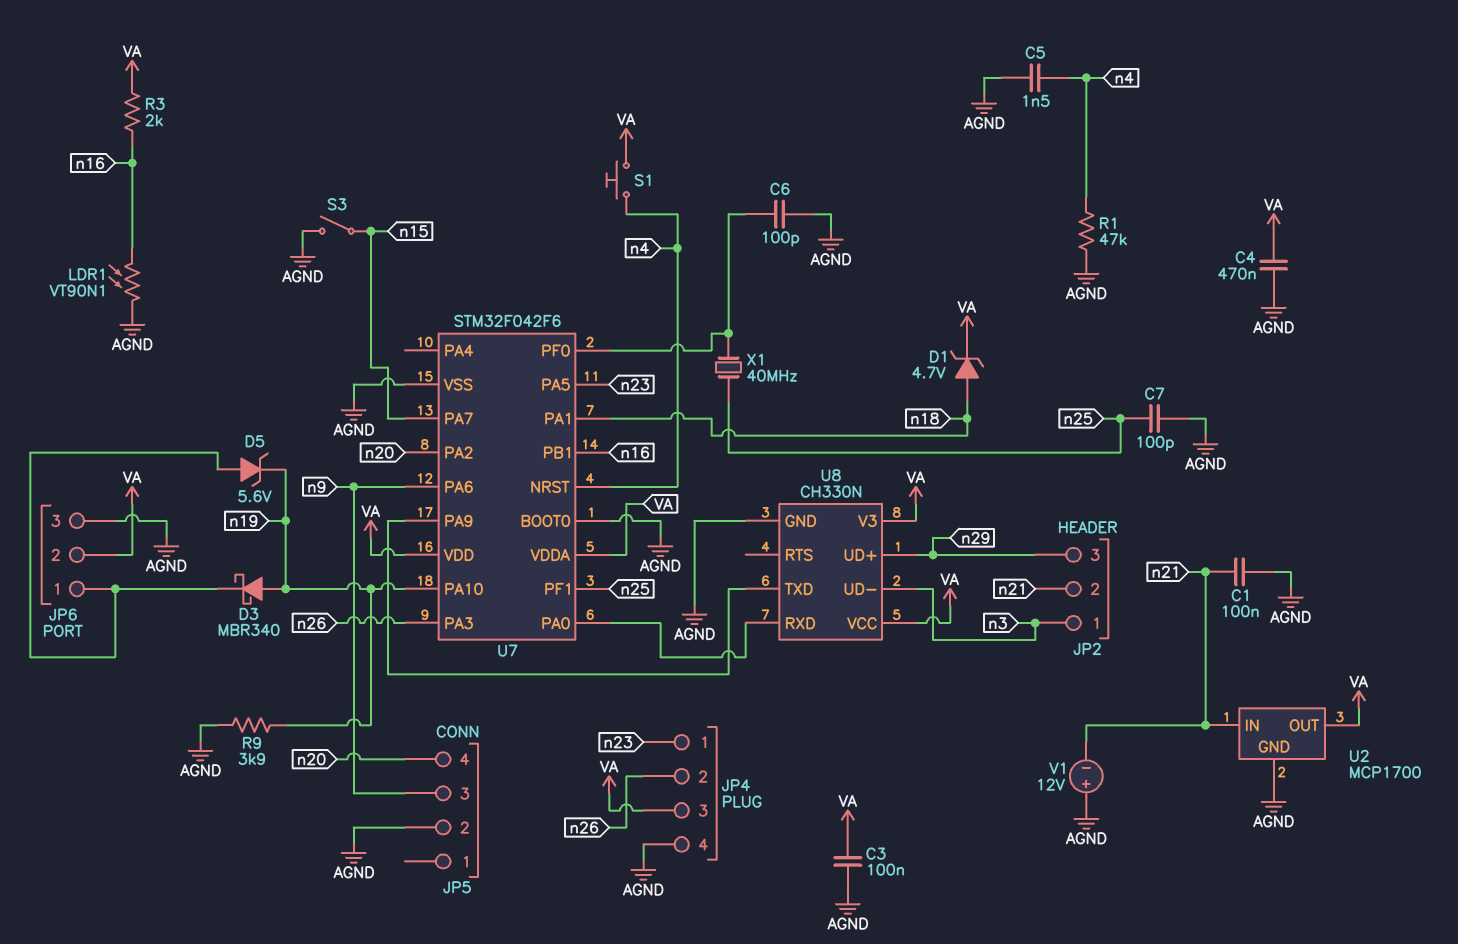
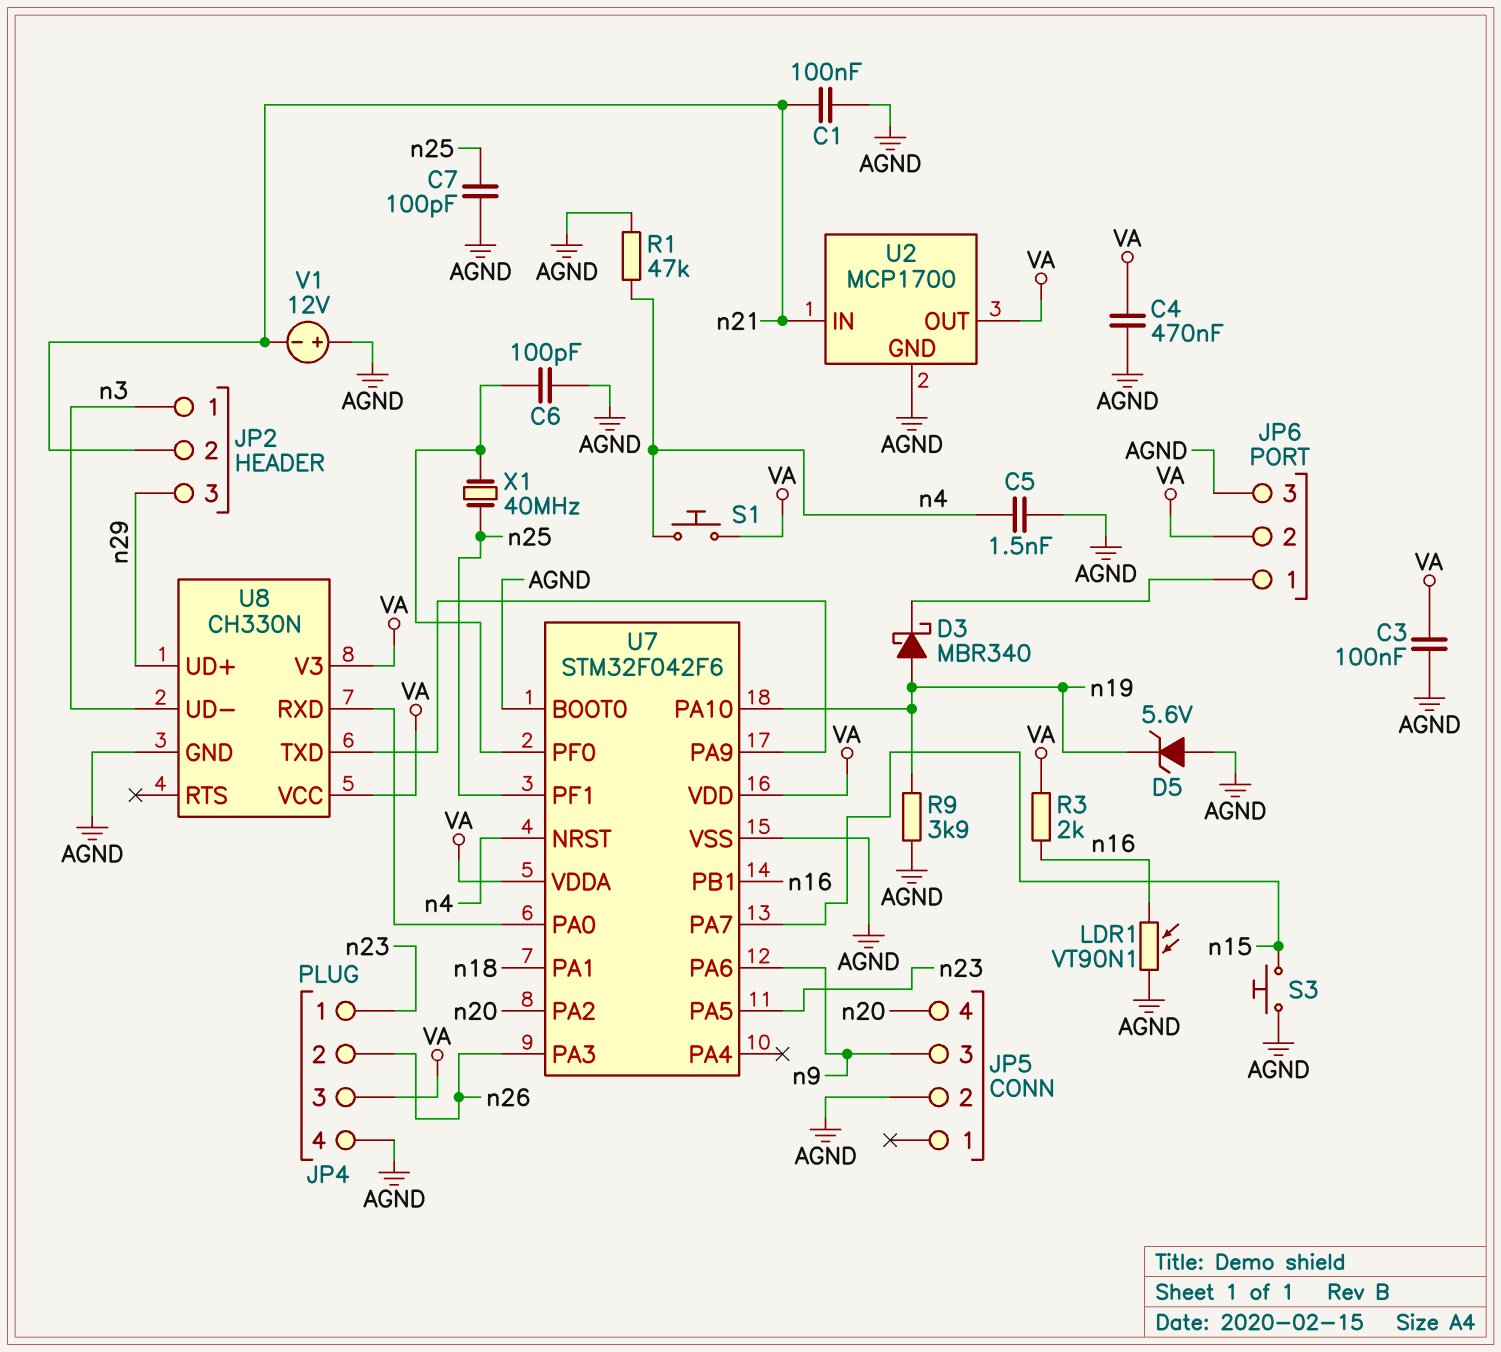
D1: zener 4.7V (A n18, K VA) -> none
D5: zener 5.6V (A JP6/1, K n19) -> zener 5.6V (A AGND, K n19)
S3: switch (AGND, n15) -> button (AGND, n15)

